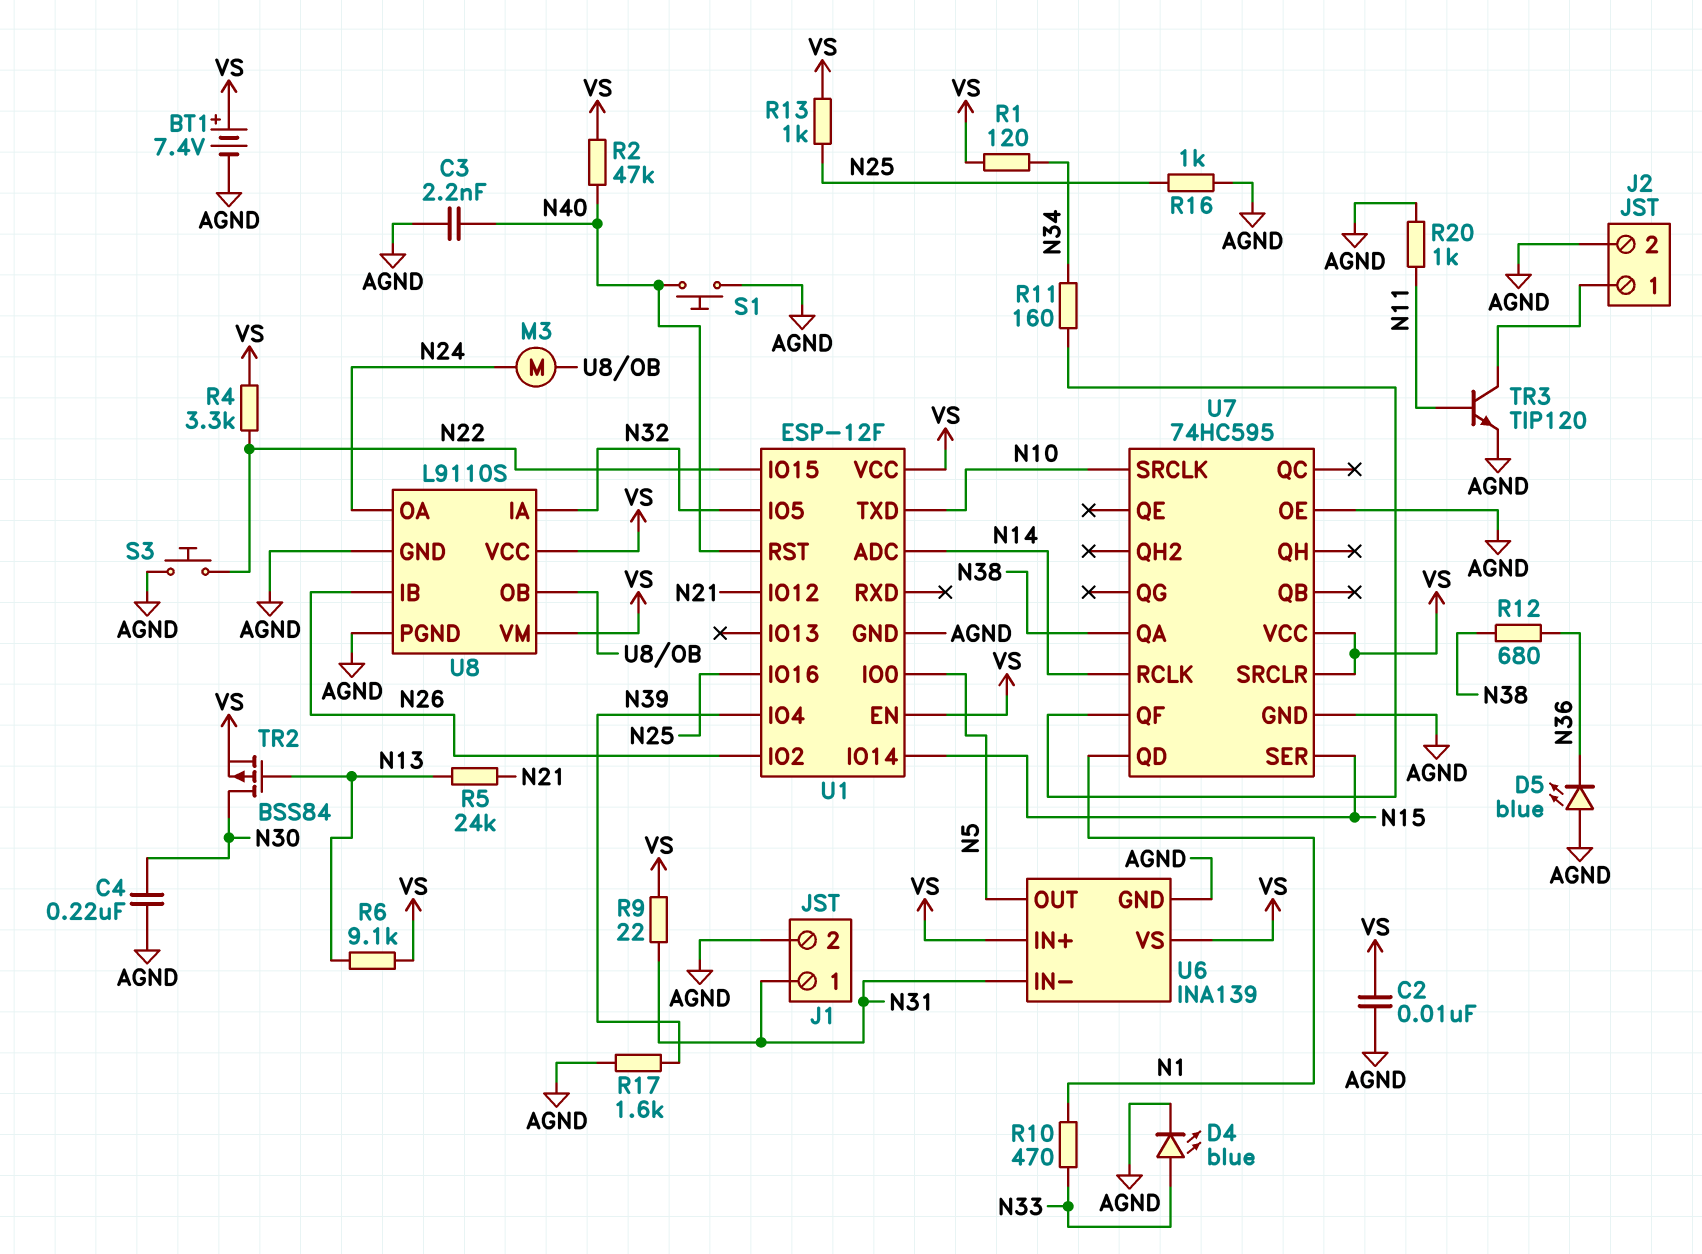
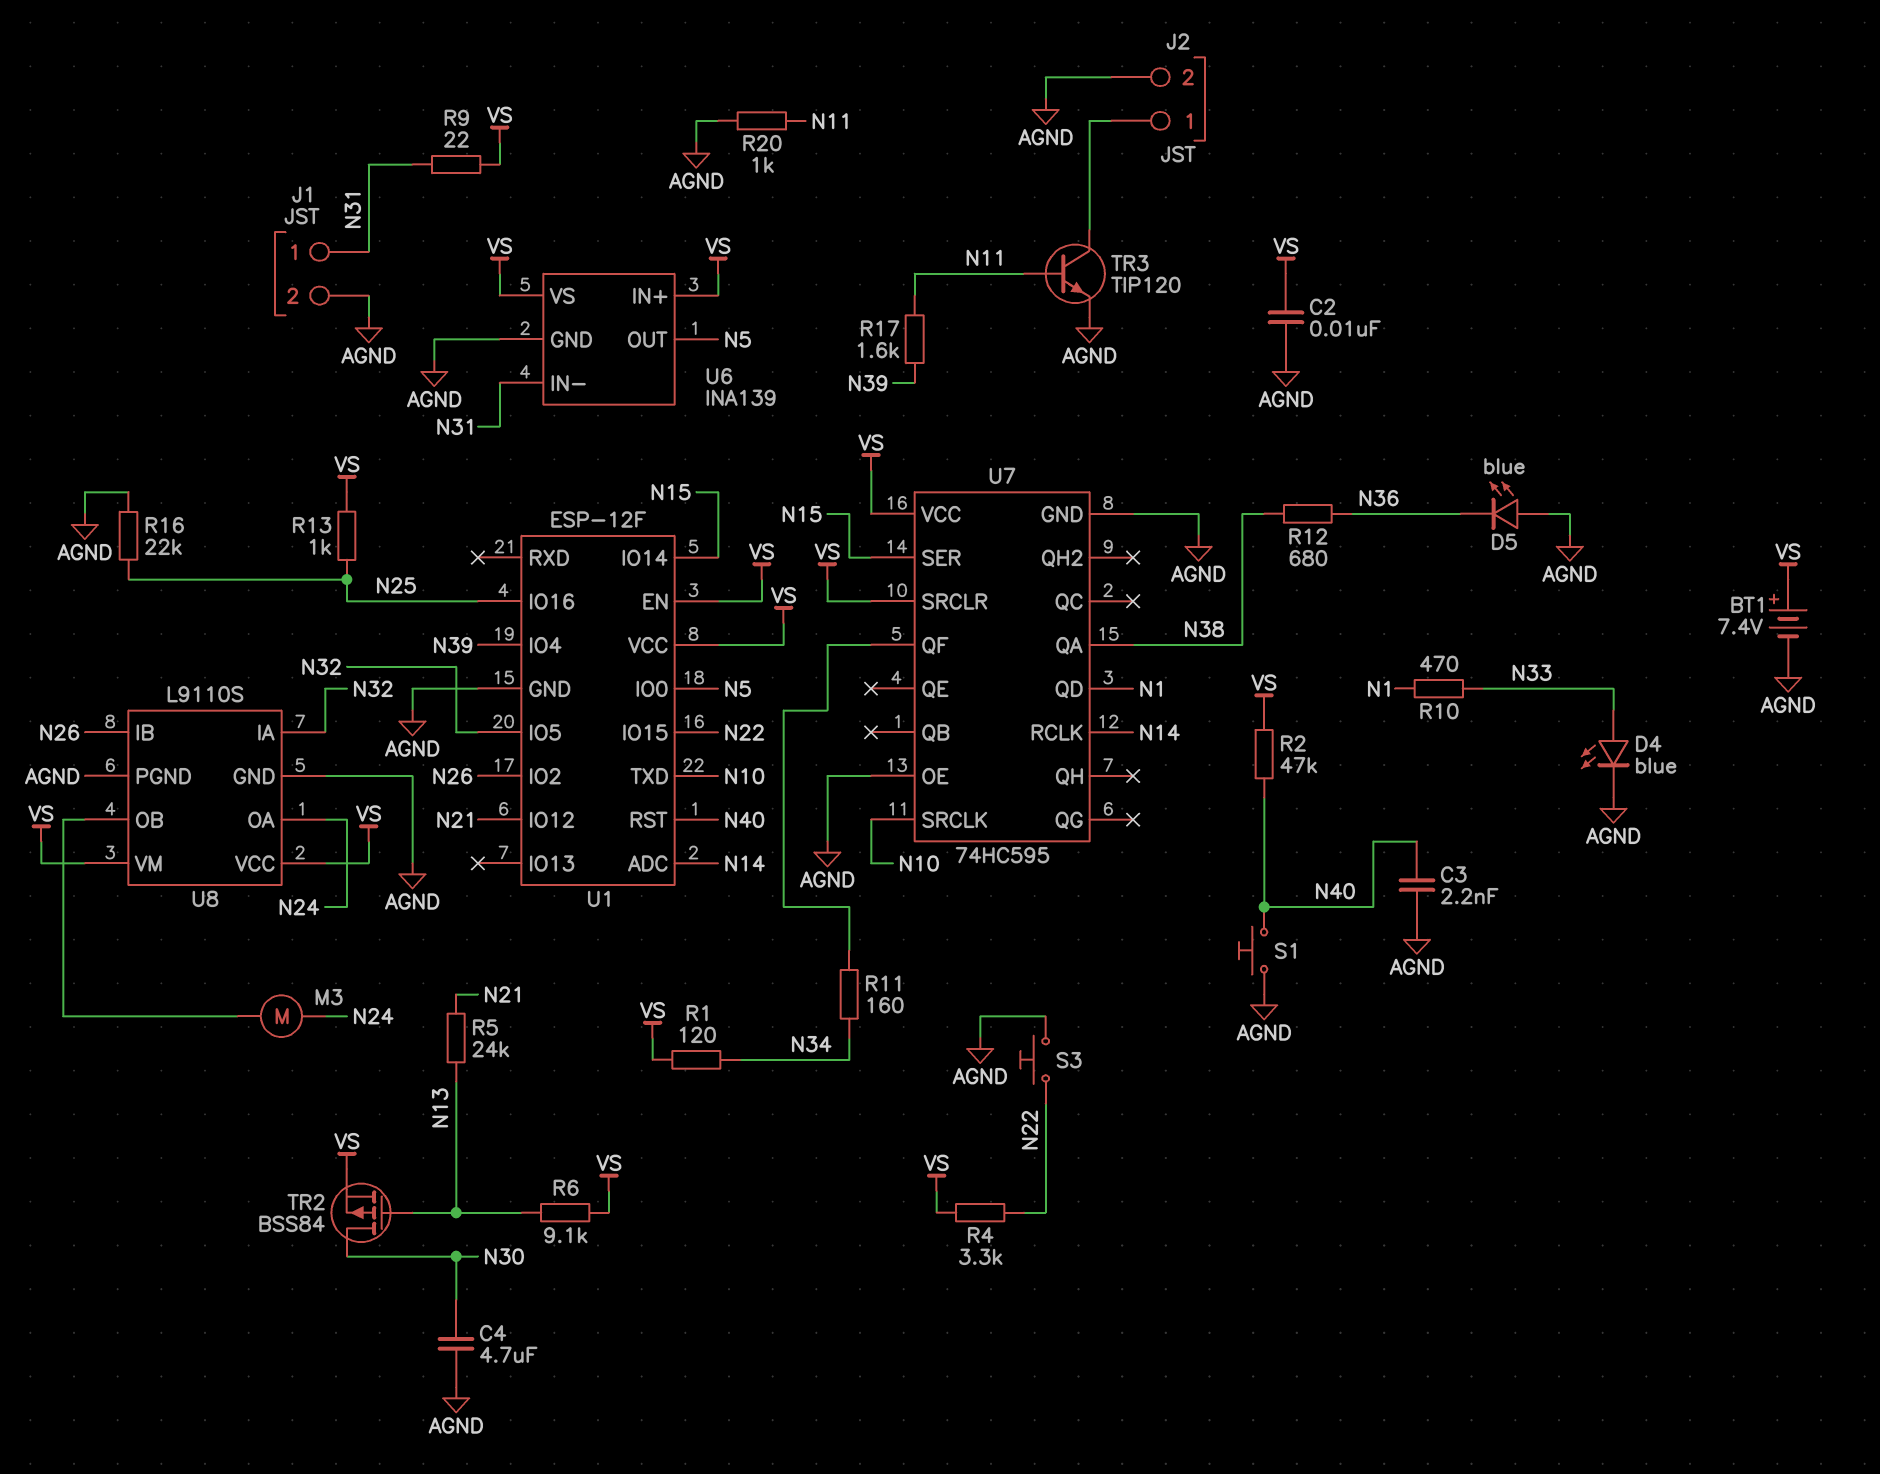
C4: 220nF (AGND, N30) -> 4.7uF (AGND, N30)
R16: 1k (AGND, N25) -> 22k (AGND, N25)
R17: 1.6k (AGND, N39) -> 1.6k (N11, N39)

